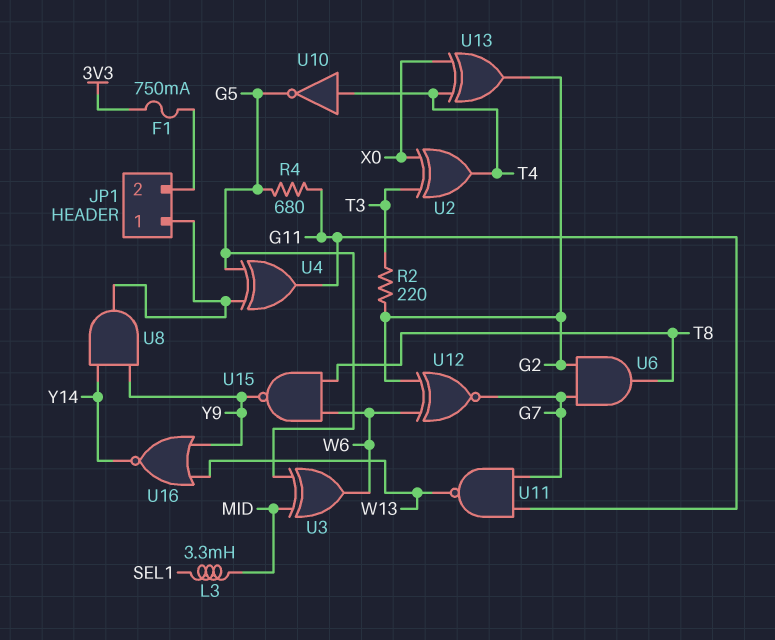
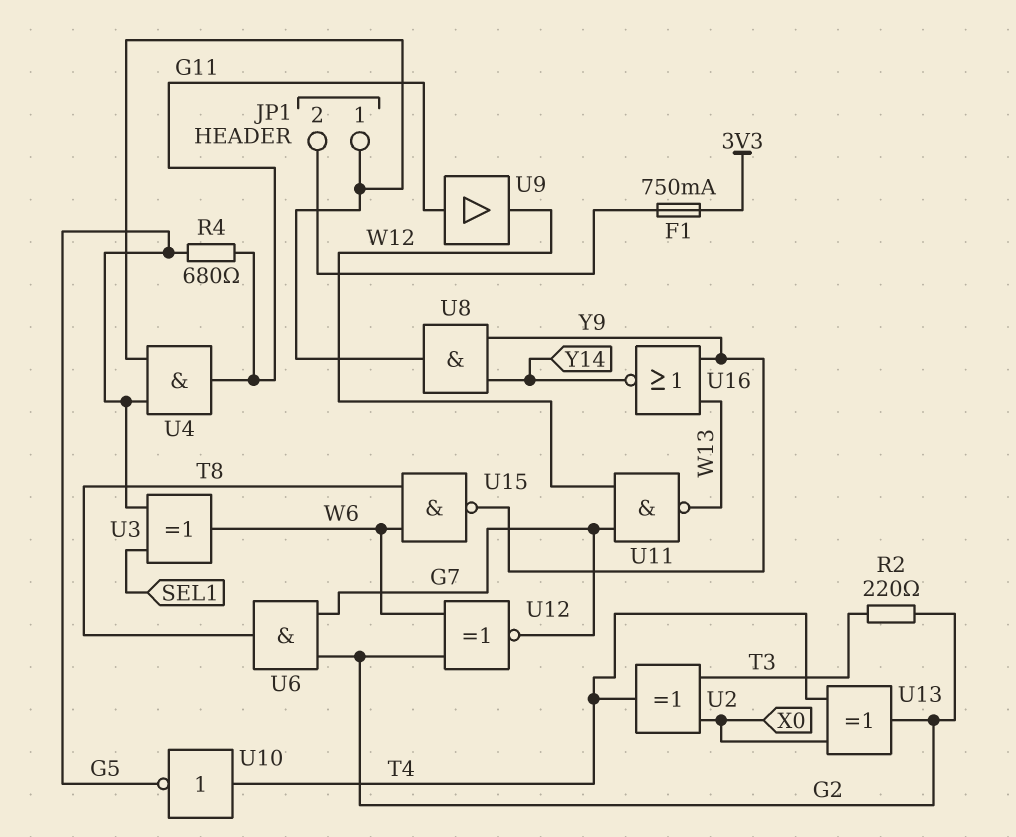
L3: 3.3mH (MID, SEL1) -> none
U3: XOR (in G5, in MID, out W6) -> XOR (in G5, in SEL1, out W6)
U4: XOR (in G5, in JP1/1, out G11) -> AND (in G5, in JP1/1, out G11)
U9: none -> buffer (in G11, out W12)
U11: NAND (in G7, in G11, out W13) -> NAND (in G7, in W12, out W13)

